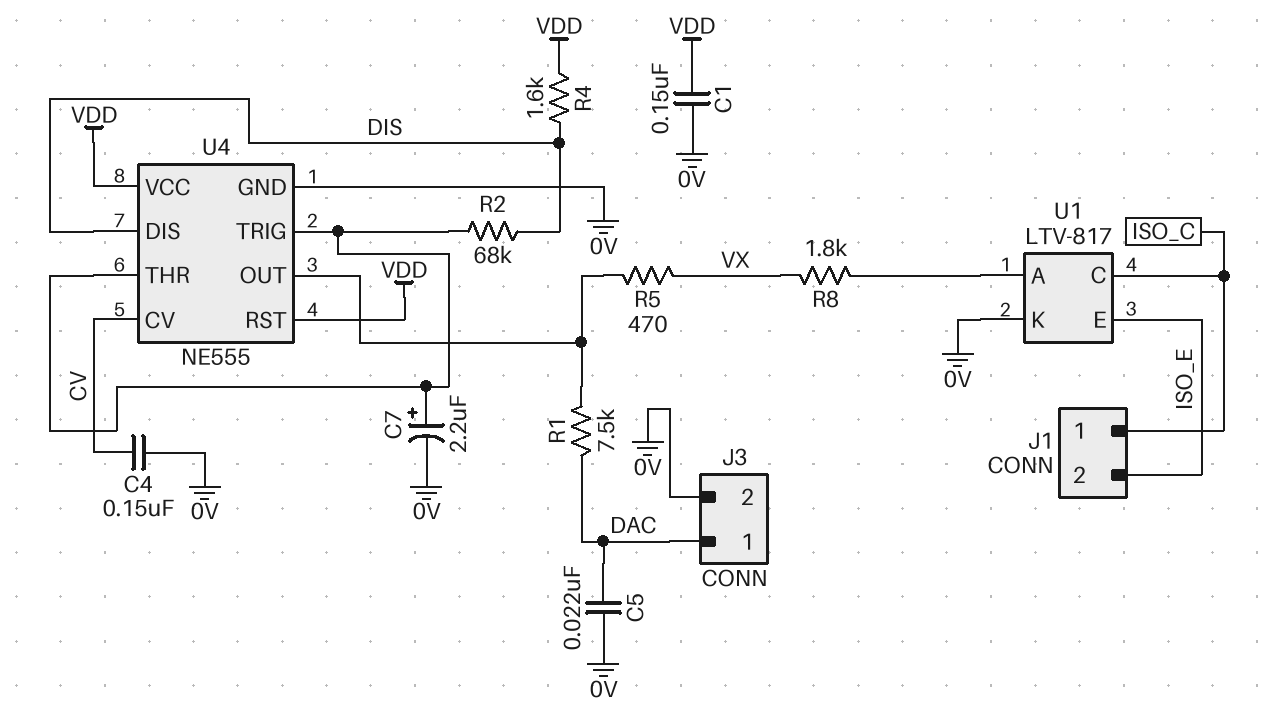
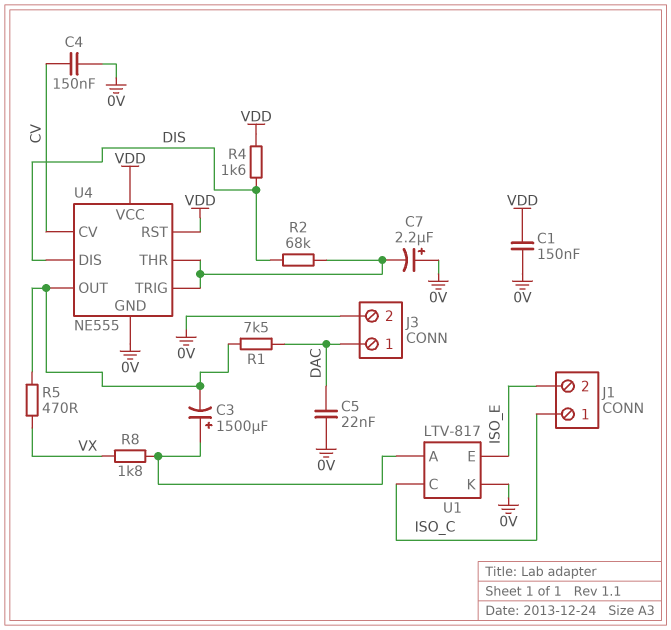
C3: none -> 1500uF (plus U1/A, minus U4/OUT)
C7: 2.2uF (plus U4/THR, minus 0V) -> 2.2uF (plus 0V, minus U4/THR)

